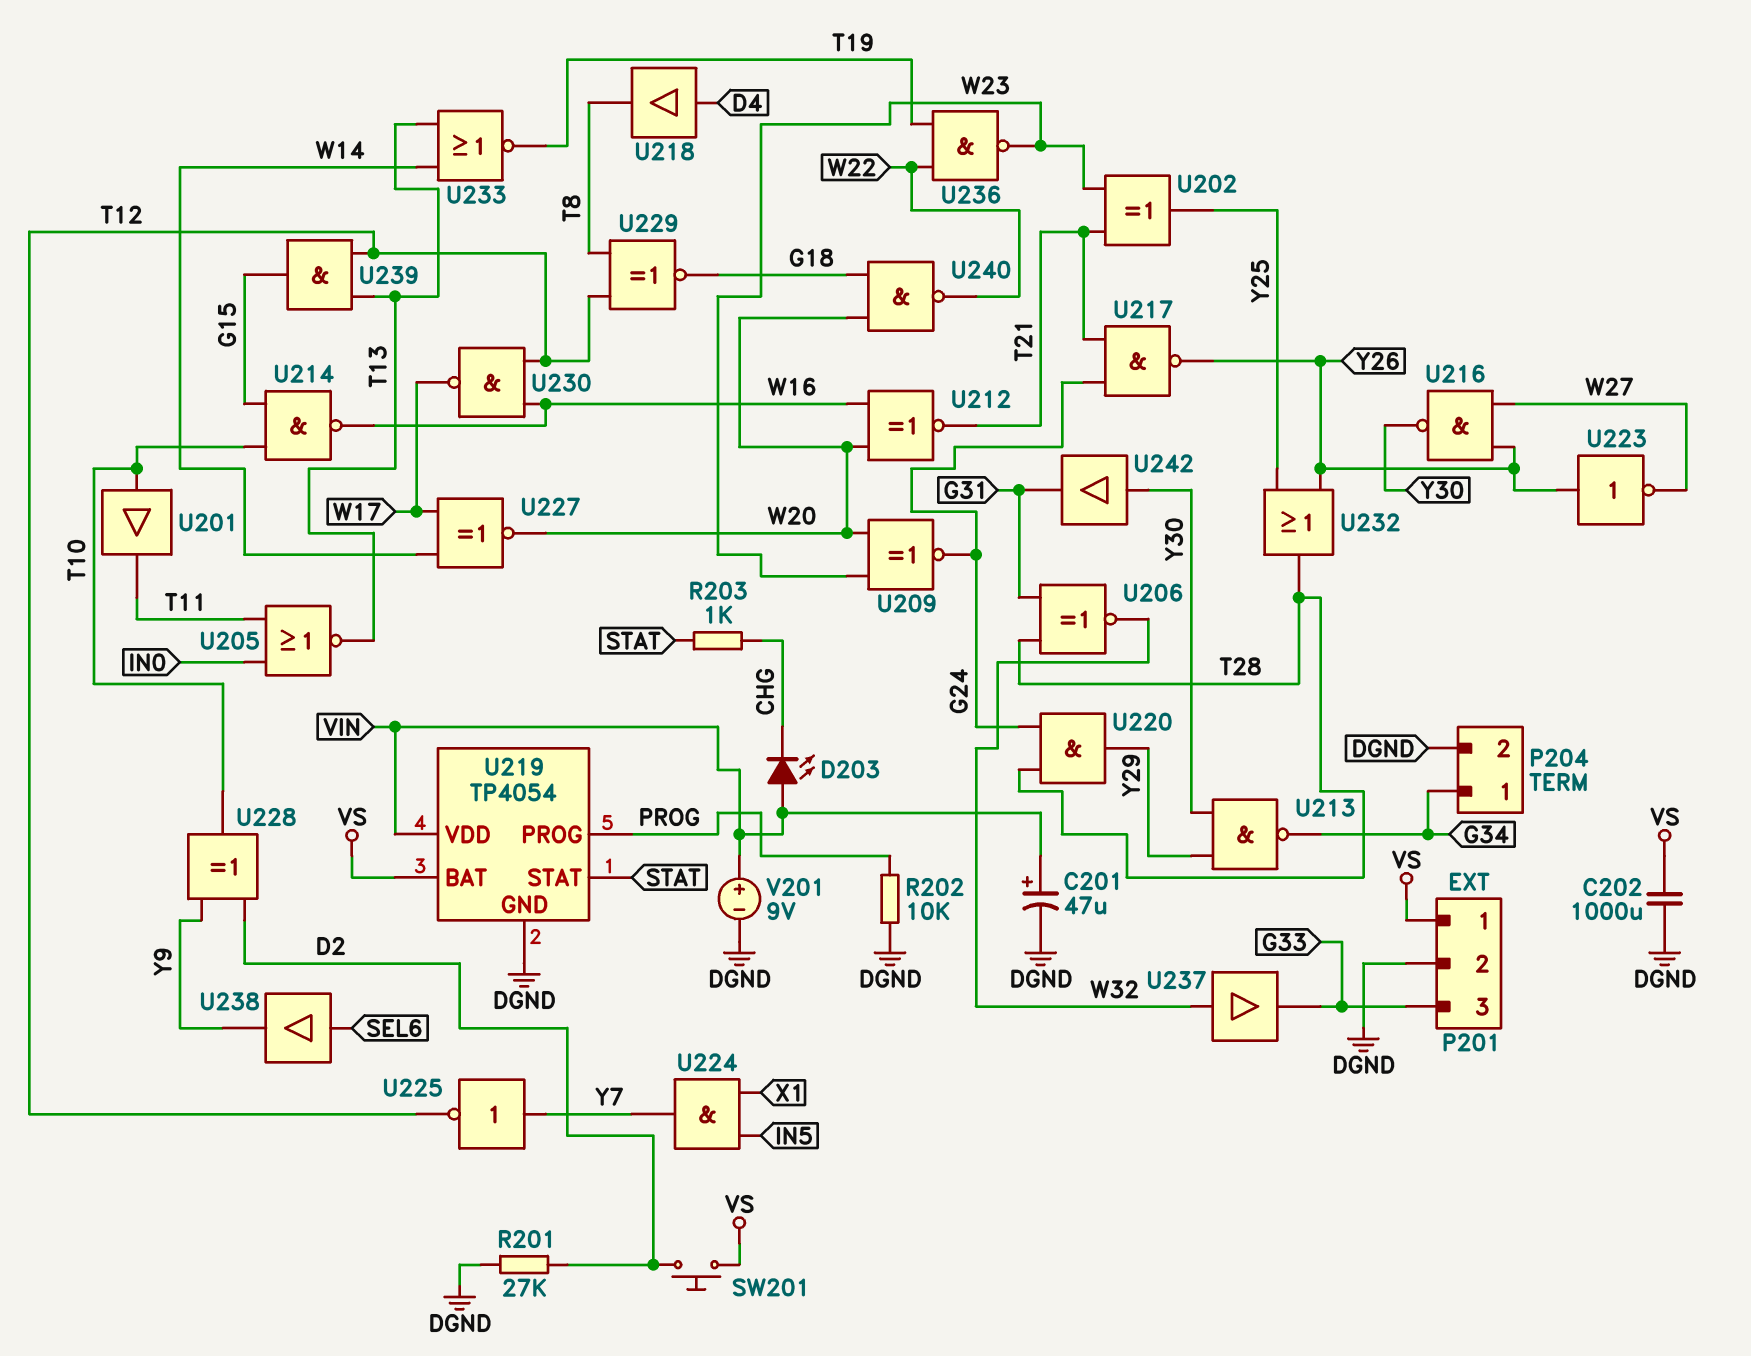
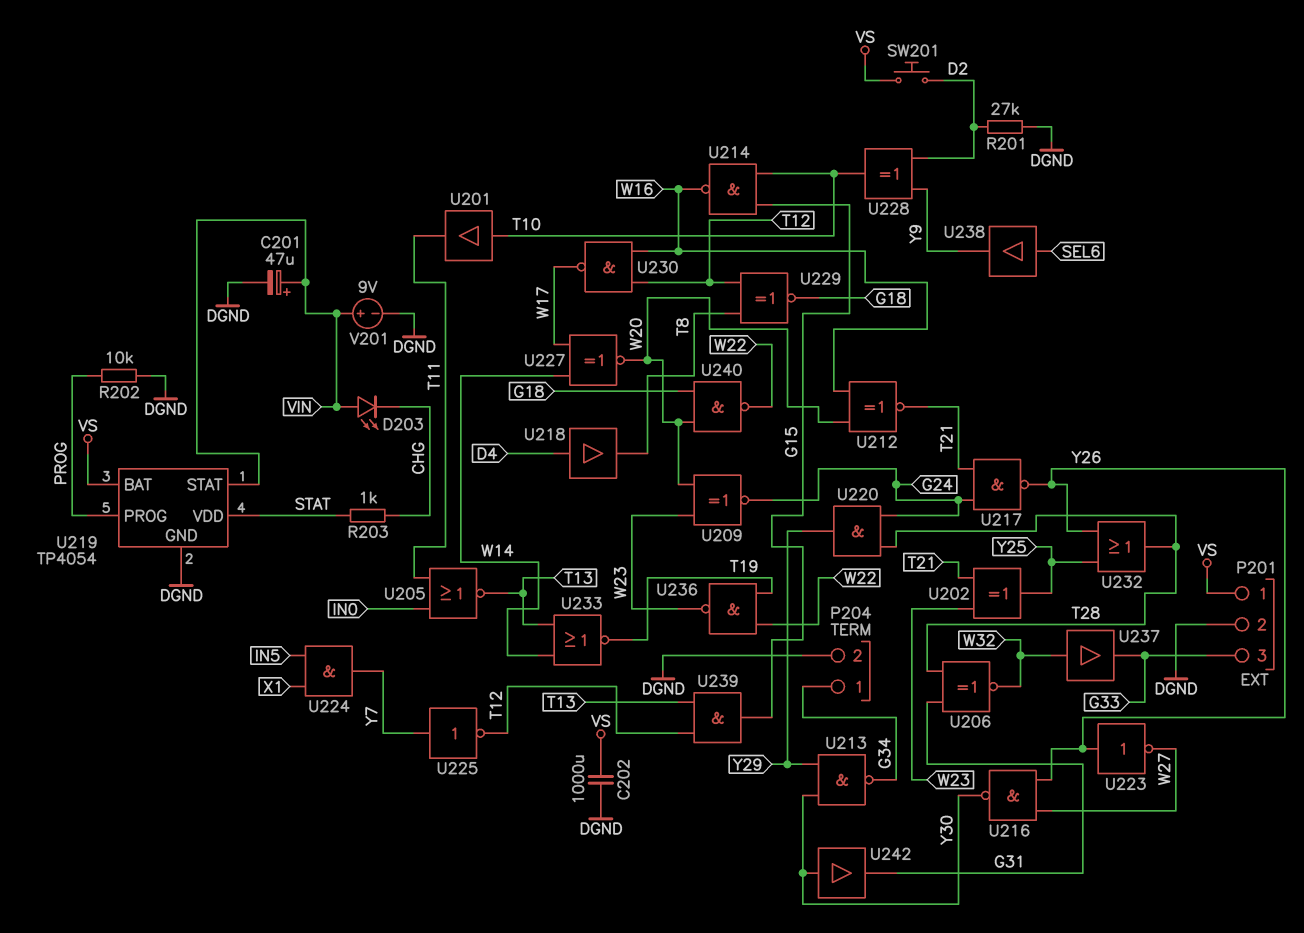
U219 pin STAT: STAT -> VIN
U219 pin VDD: VIN -> STAT

